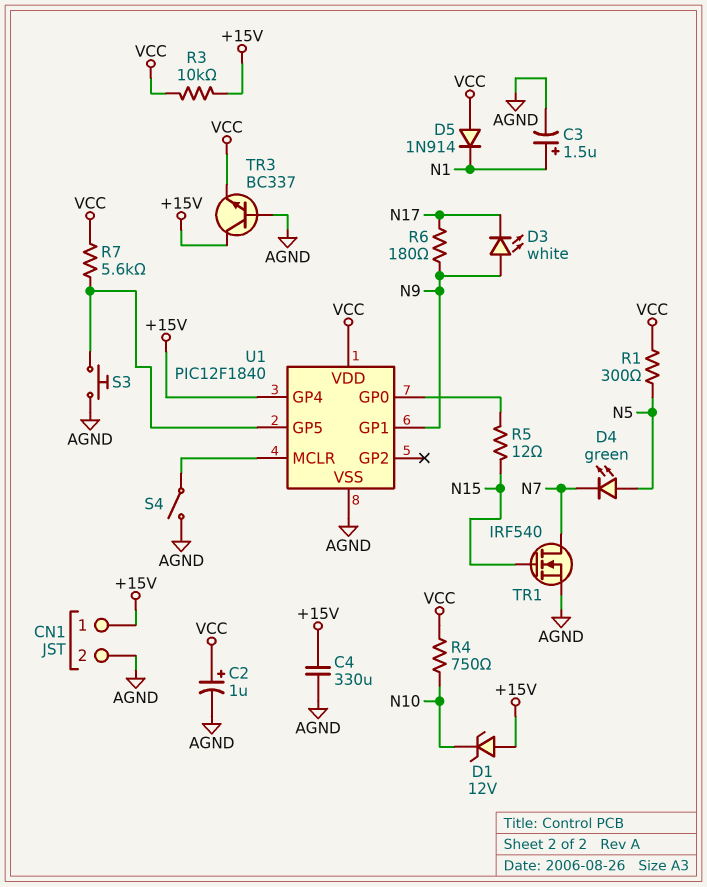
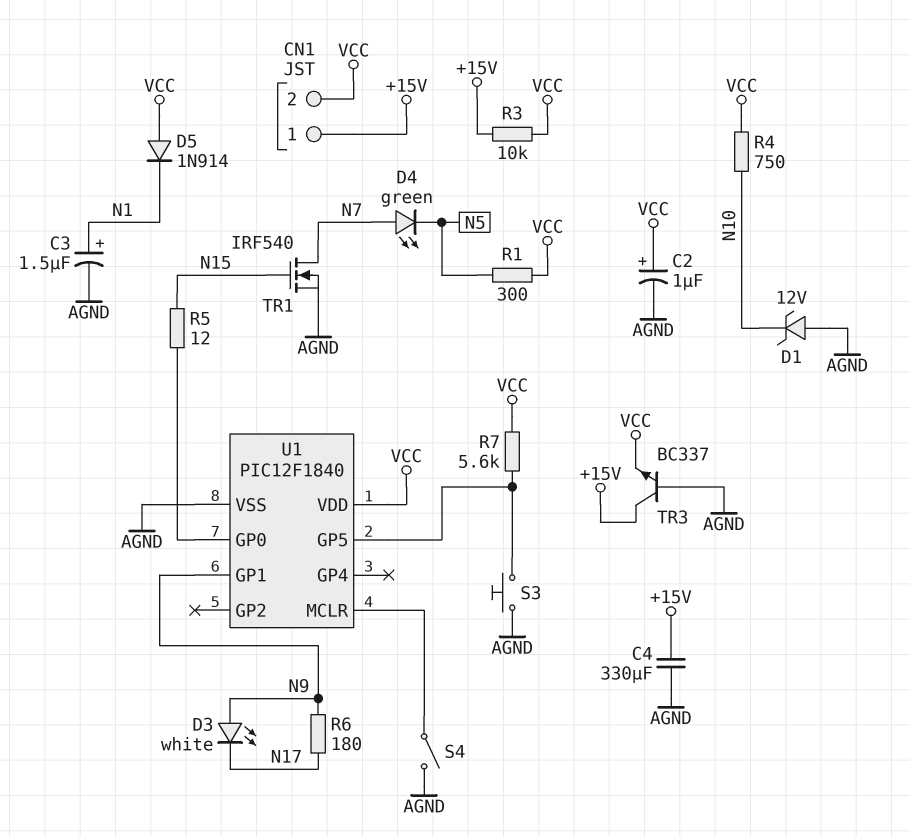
CN1 pin 2: AGND -> VCC
D1: zener 12V (A +15V, K N10) -> zener 12V (A AGND, K N10)
D4: LED green (A N5, K N7) -> LED green (A N7, K N5)
U1 pin GP4: +15V -> none

